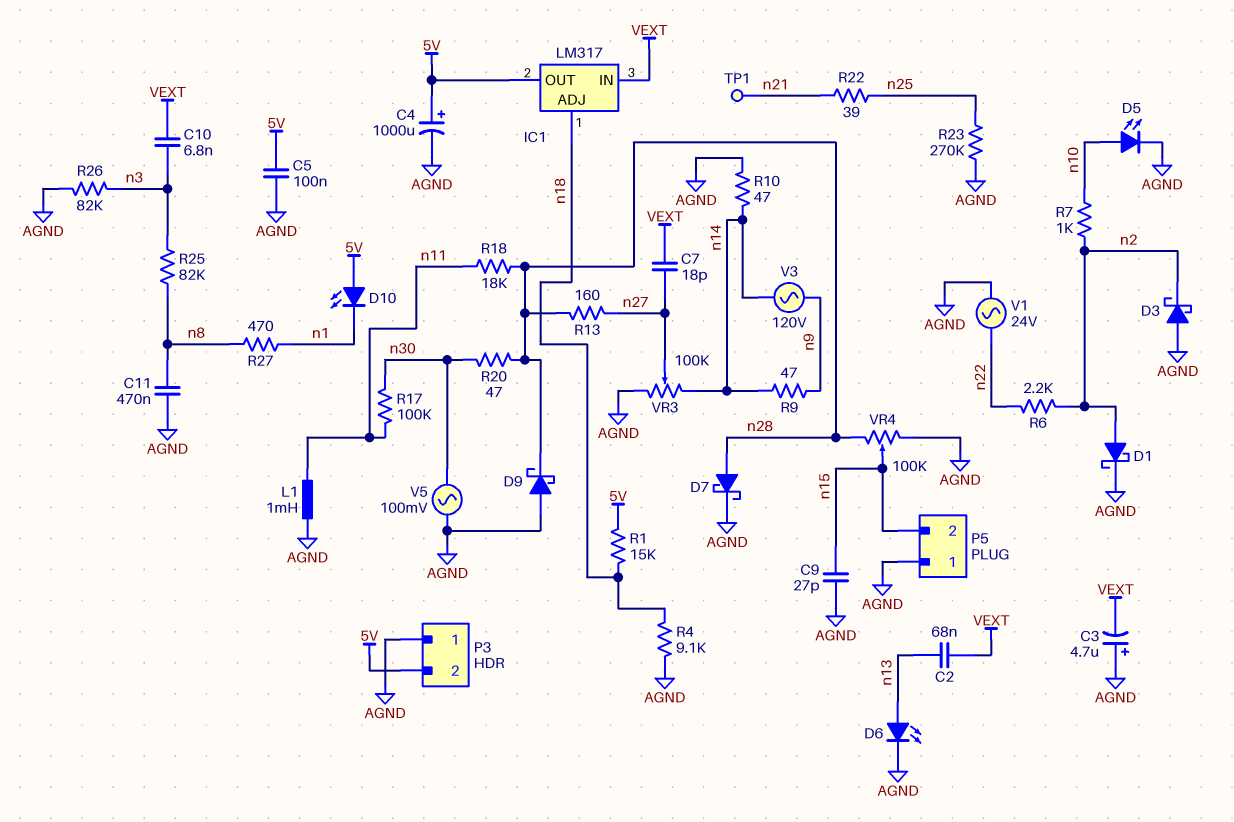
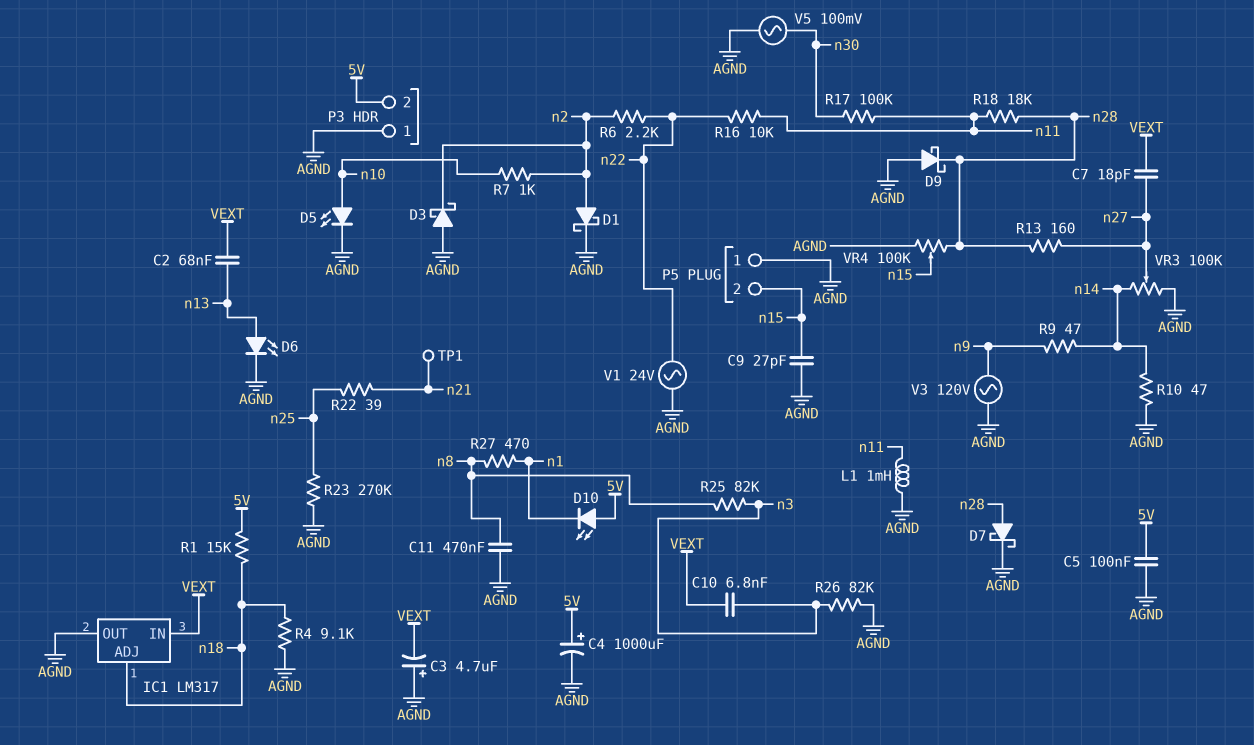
IC1 pin OUT: 5V -> AGND
R16: none -> 10k (n11, n22)
R20: 47 (n28, n30) -> none
V3: AC 120V (n9, n14) -> AC 120V (AGND, n9)

